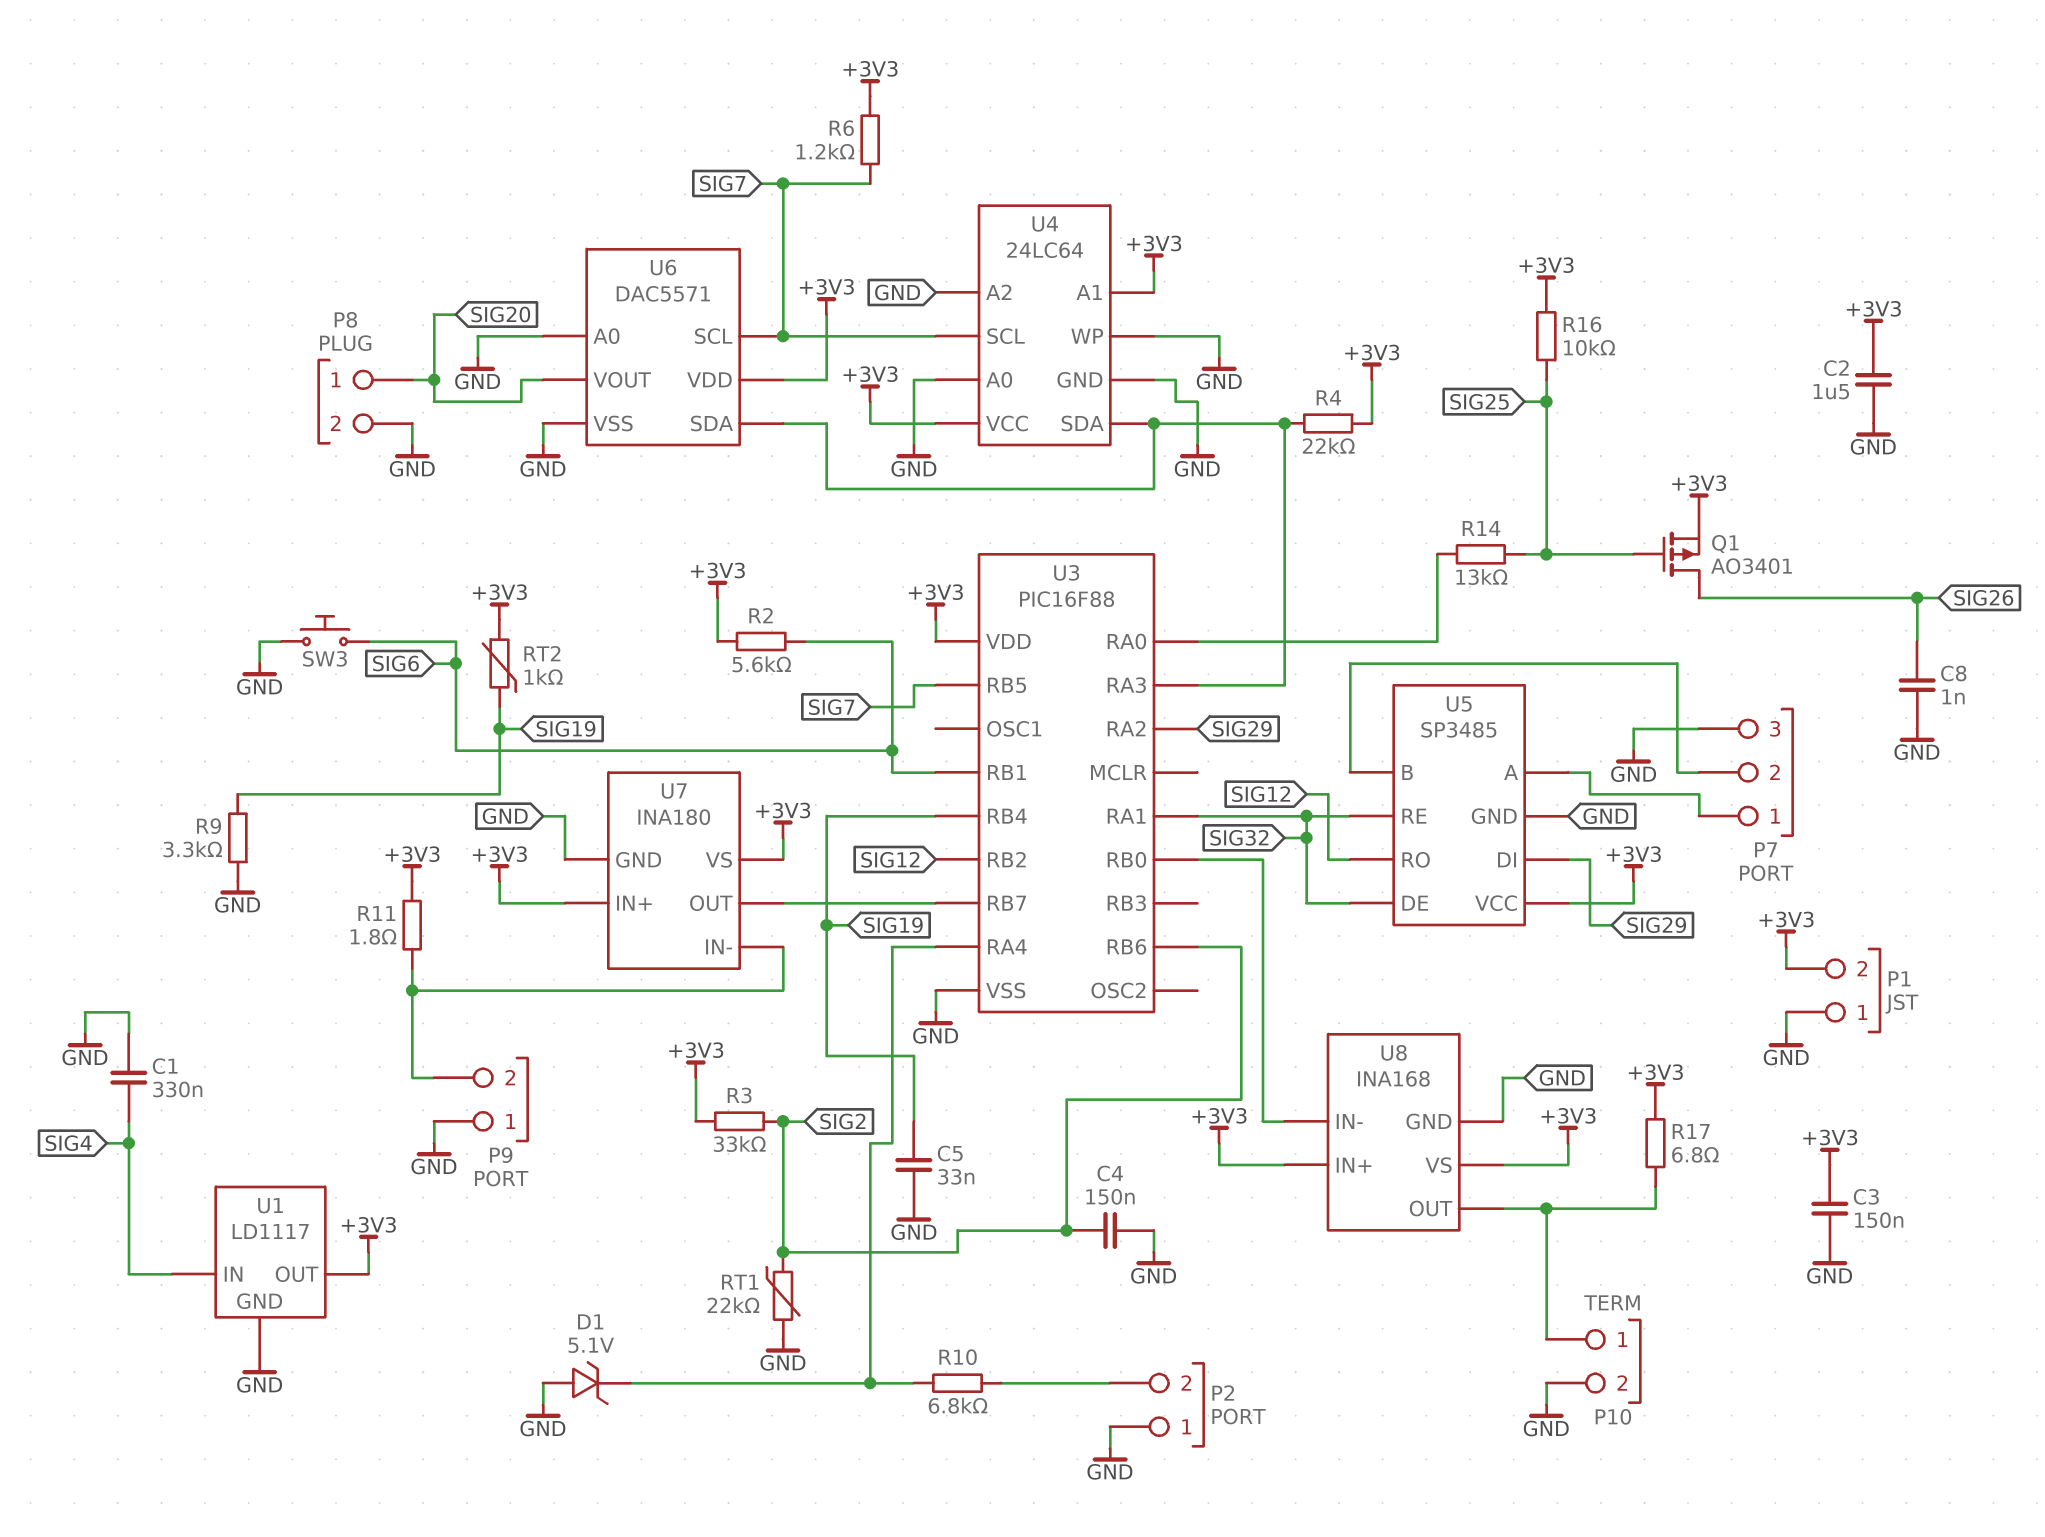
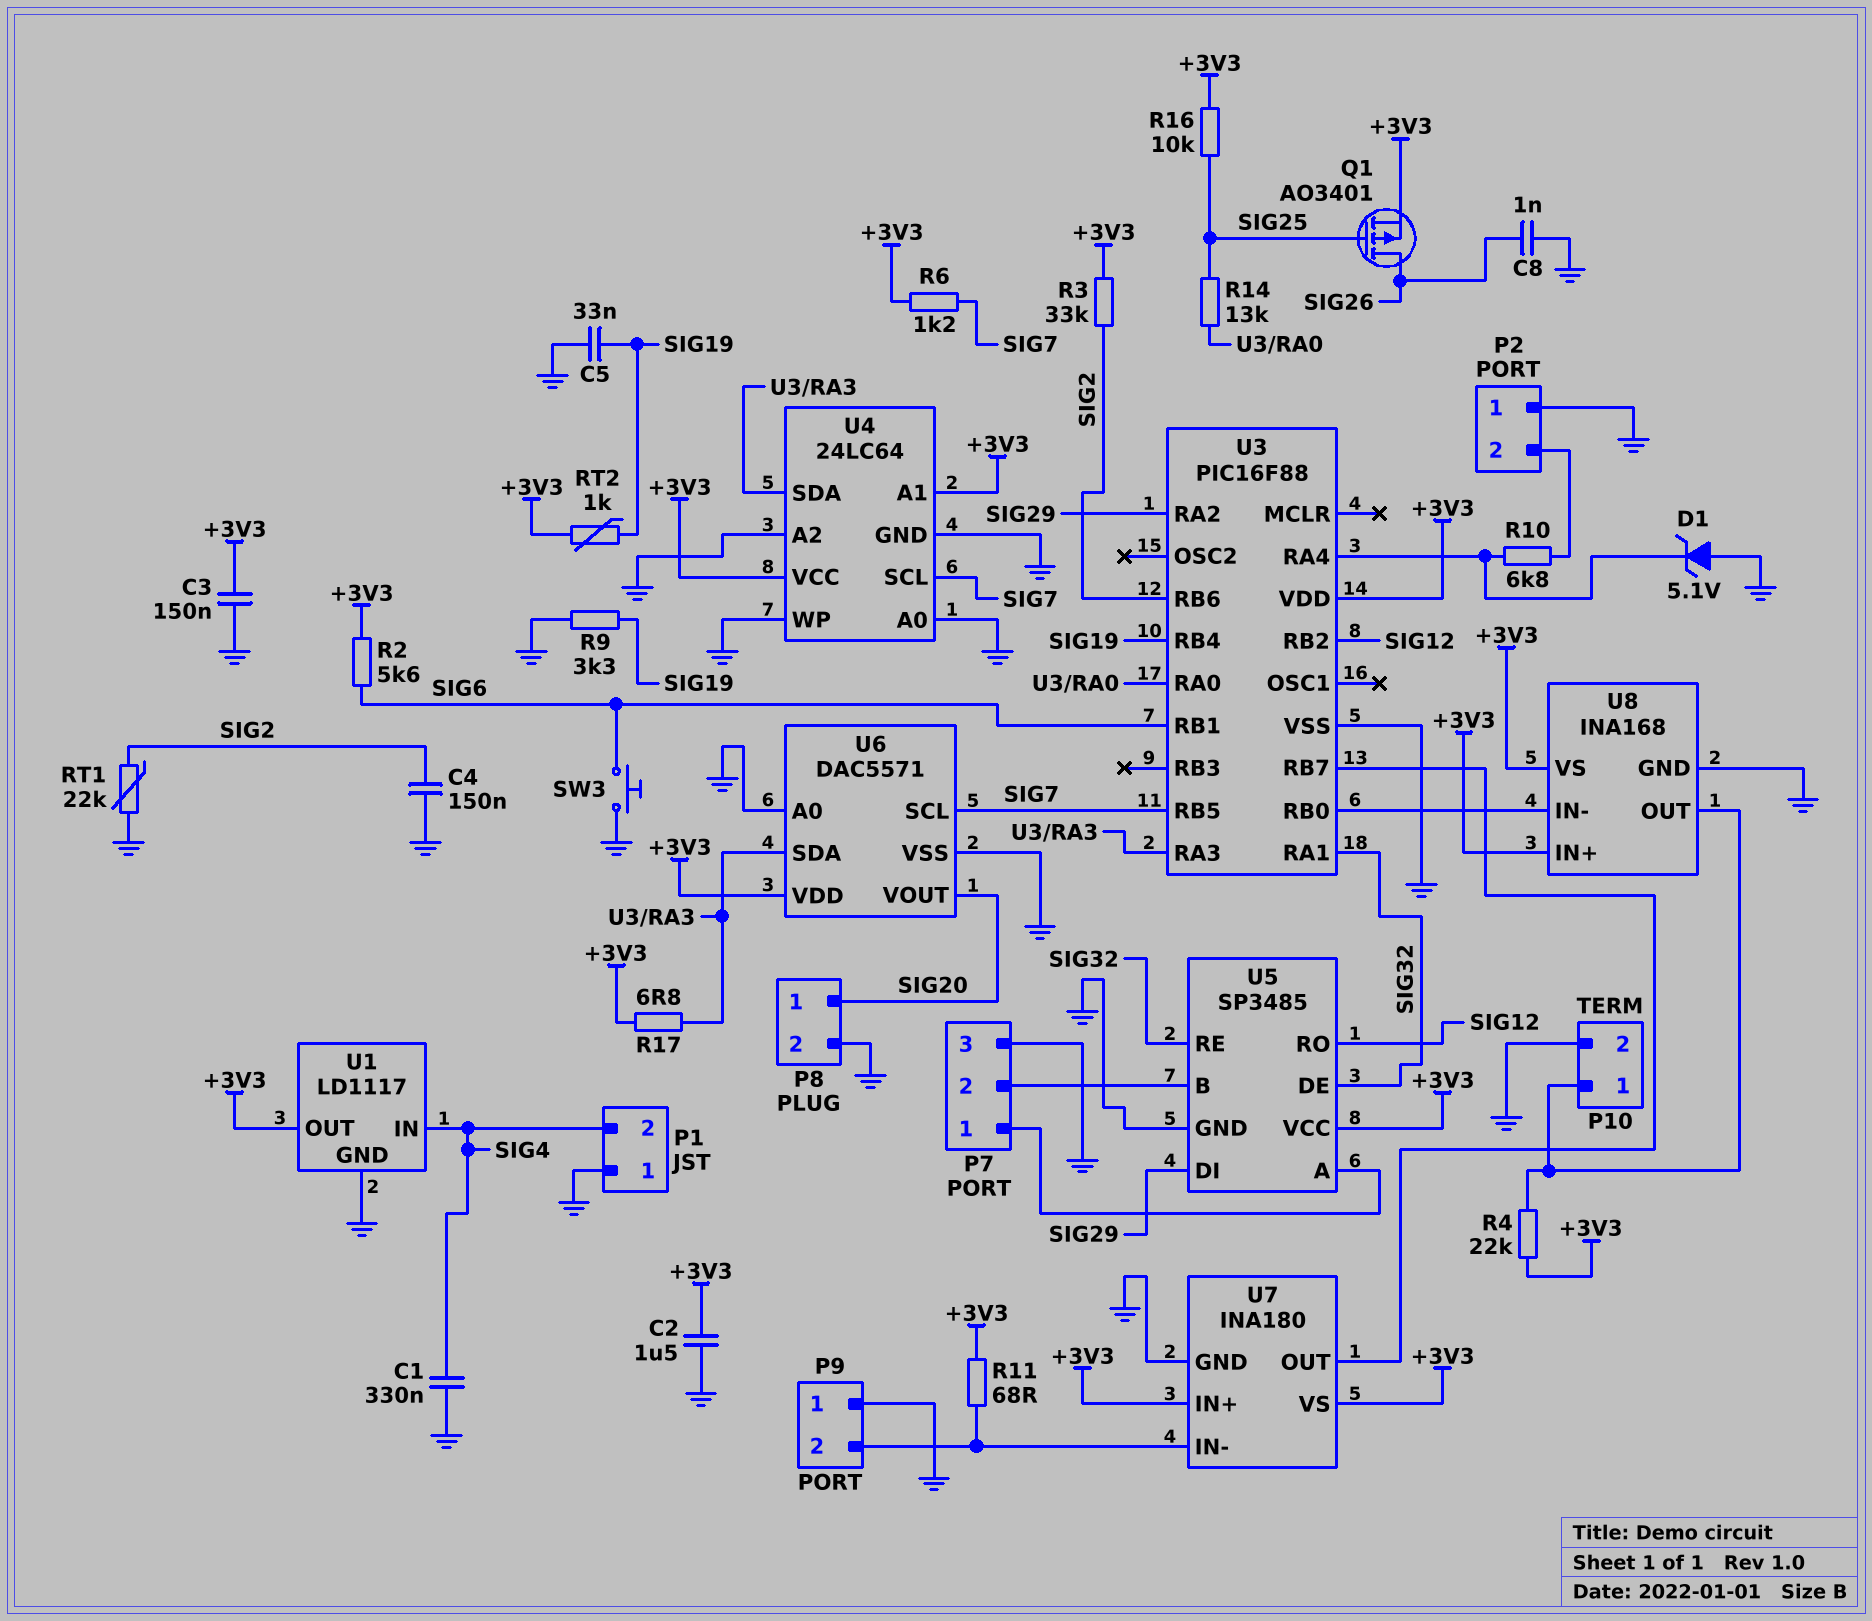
P1 pin 2: +3V3 -> SIG4
R4: 22k (+3V3, U3/RA3) -> 22k (+3V3, P10/1)
R11: 1.8 (+3V3, P9/2) -> 68 (+3V3, P9/2)
R17: 6.8 (+3V3, P10/1) -> 6.8 (+3V3, U3/RA3)

